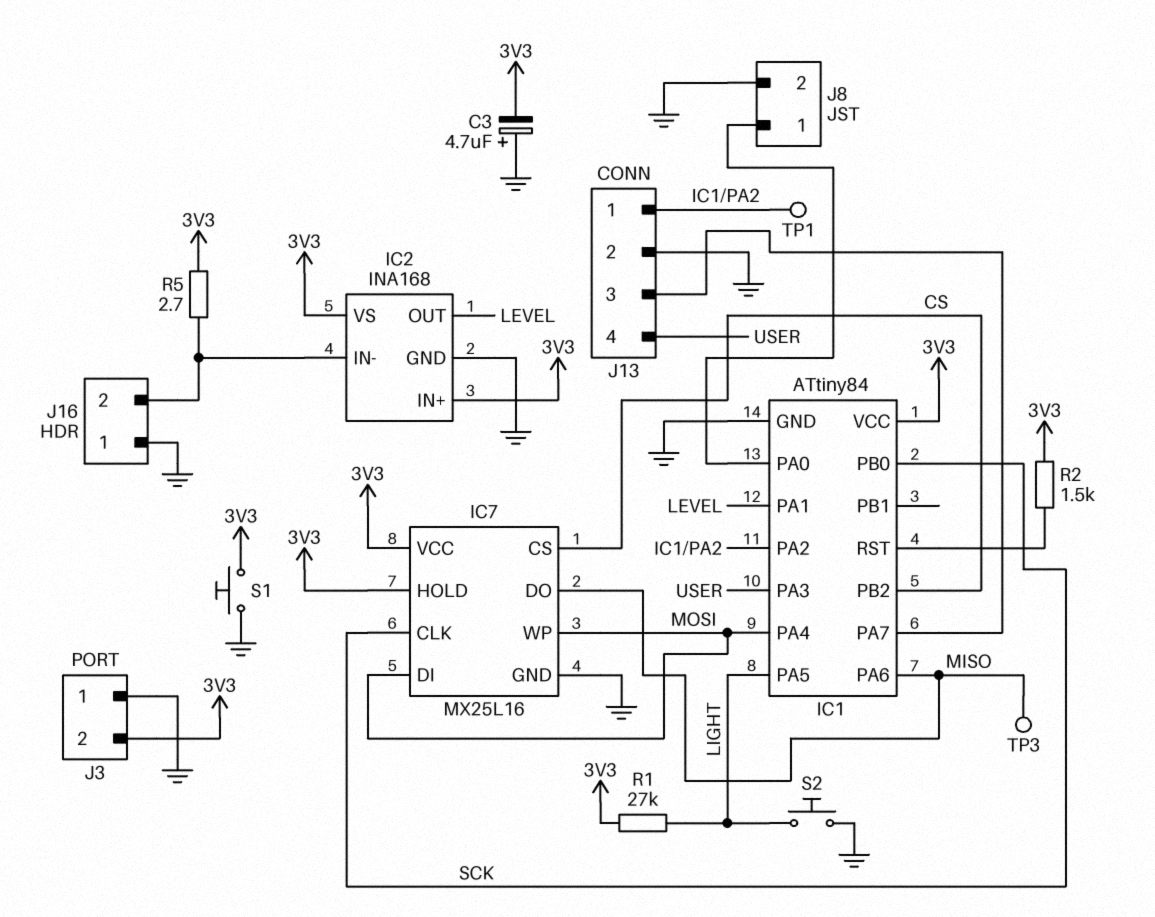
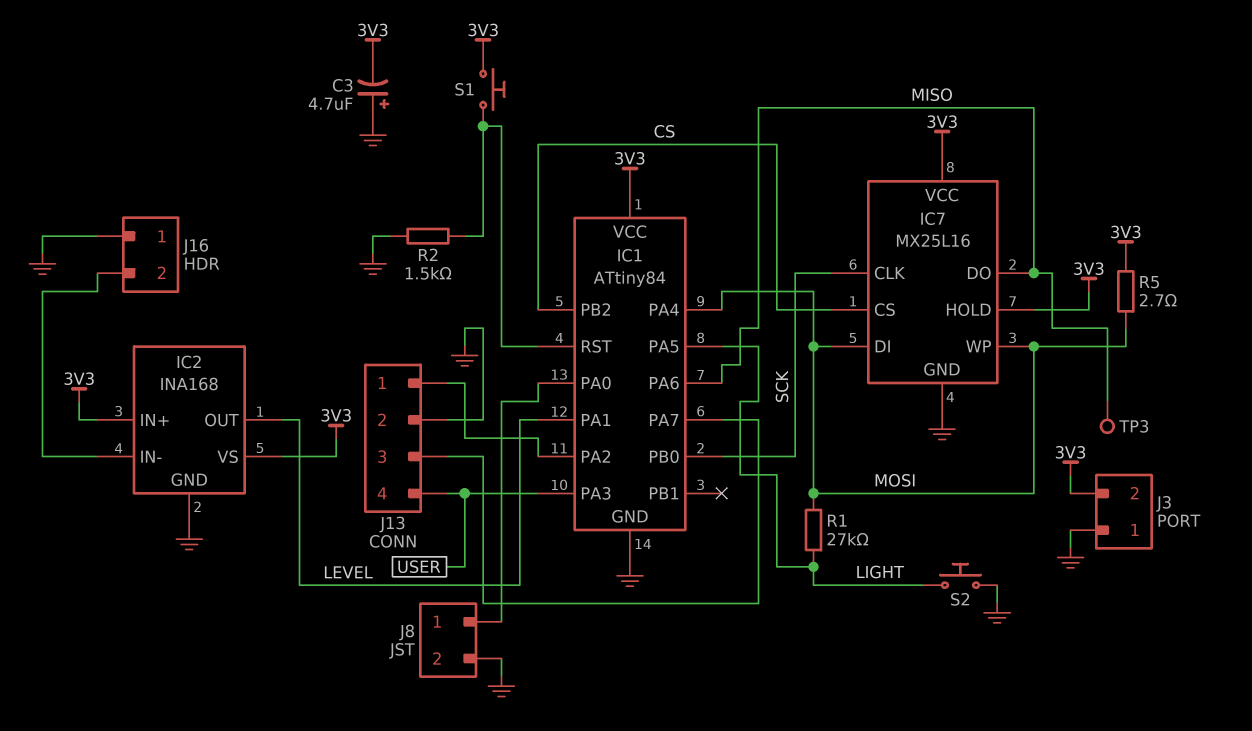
R1: 27k (3V3, LIGHT) -> 27k (LIGHT, MOSI)
R2: 1.5k (3V3, IC1/RST) -> 1.5k (GND, IC1/RST)
R5: 2.7 (3V3, IC2/IN-) -> 2.7 (3V3, MOSI)
S1: button (3V3, GND) -> button (3V3, IC1/RST)
TP1: test point (IC1/PA2) -> none

